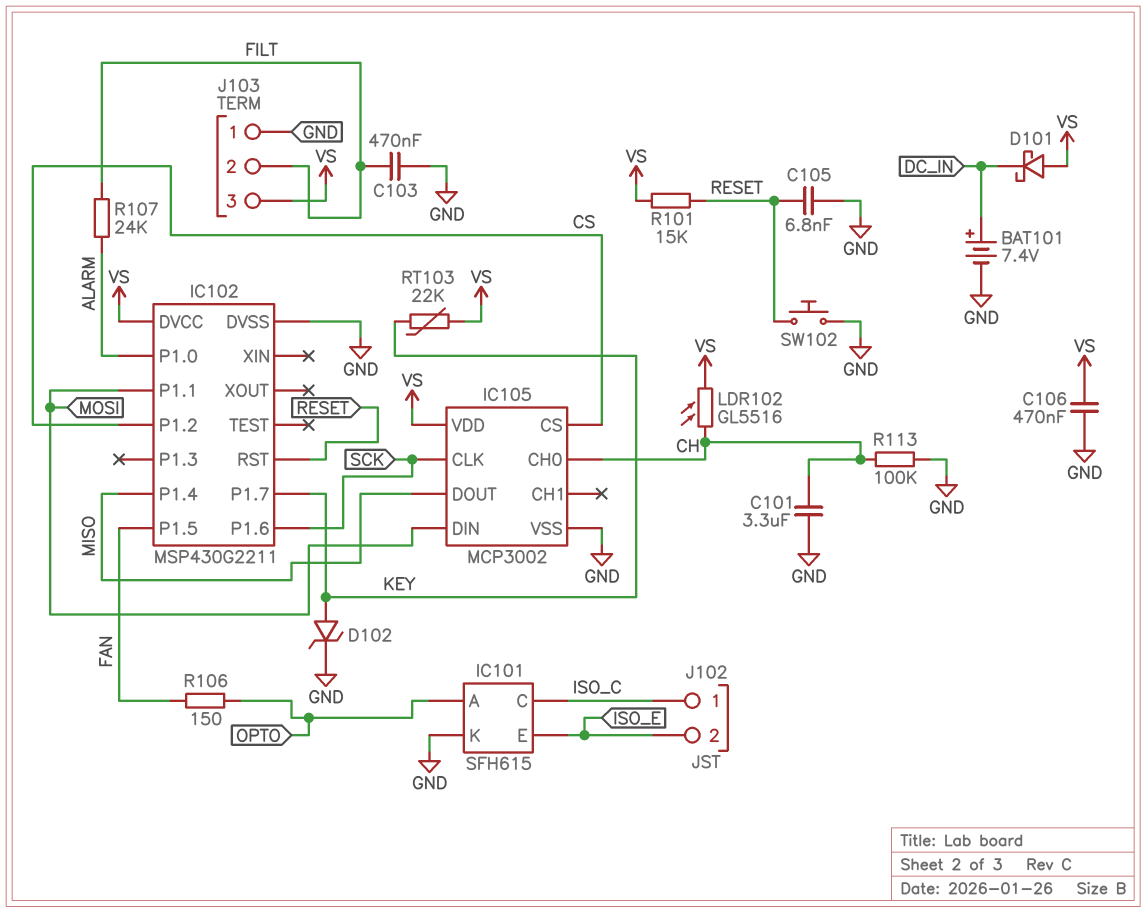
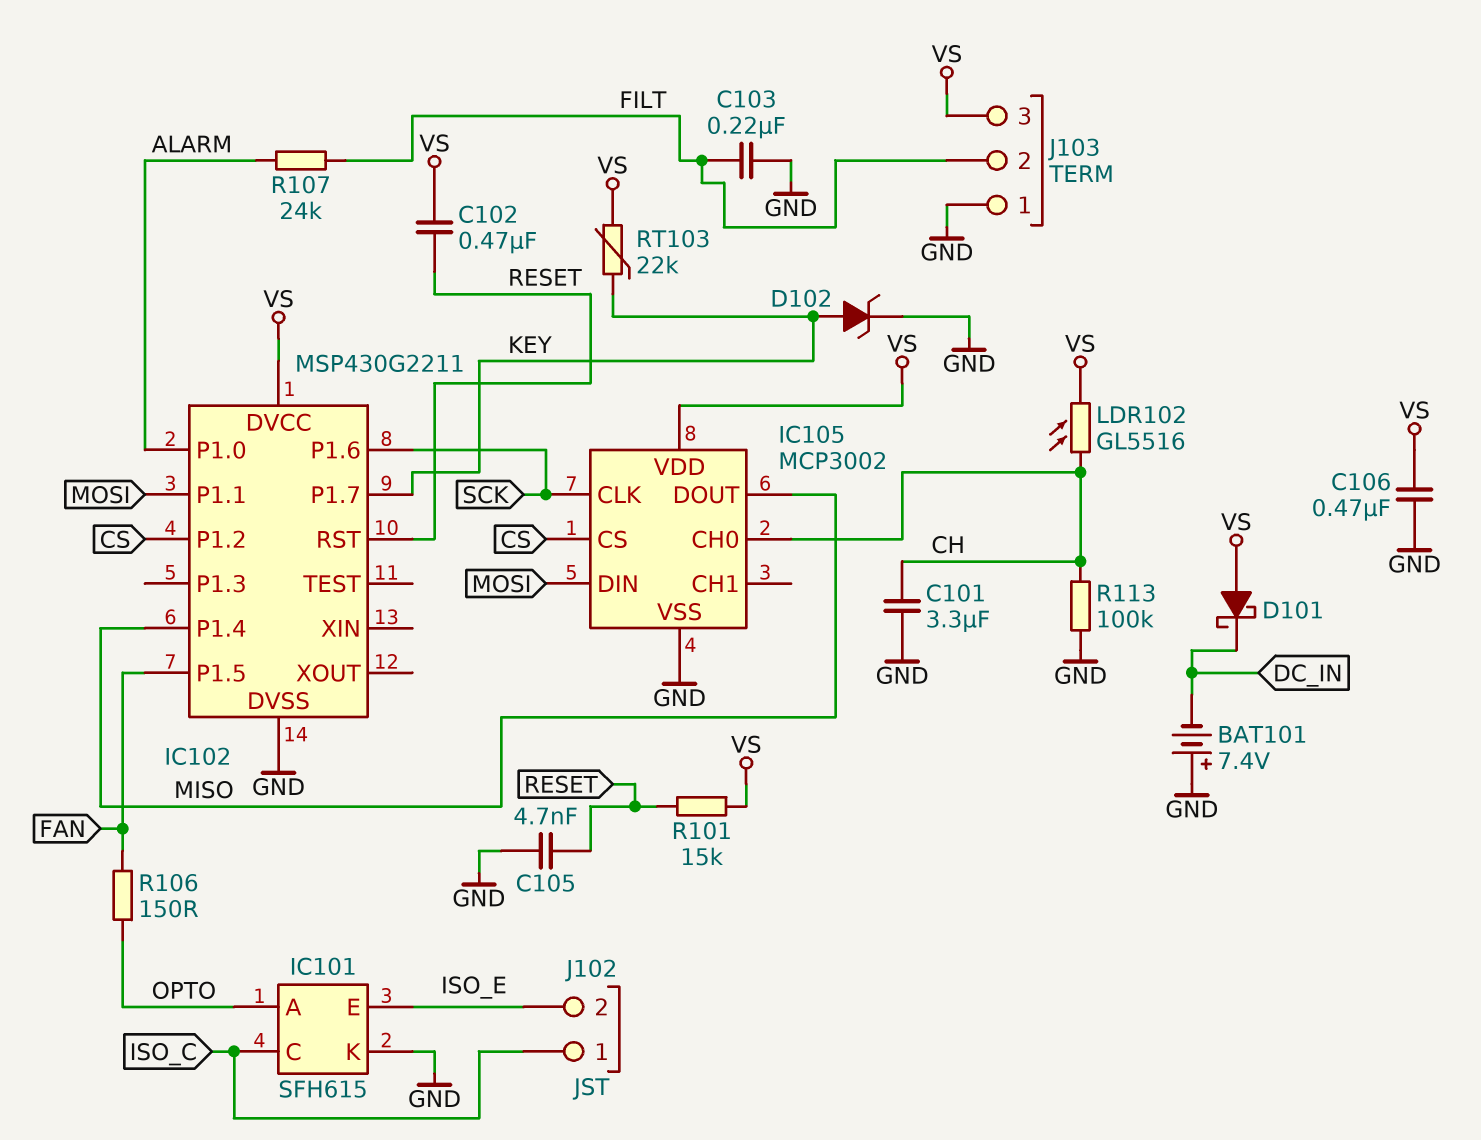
BAT101: 7.4V (plus DC_IN, minus GND) -> 7.4V (plus GND, minus DC_IN)
C102: none -> 470nF (RESET, VS)
C103: 470nF (FILT, GND) -> 220nF (FILT, GND)
C105: 6.8nF (GND, RESET) -> 4.7nF (GND, RESET)
SW102: button (GND, RESET) -> none

